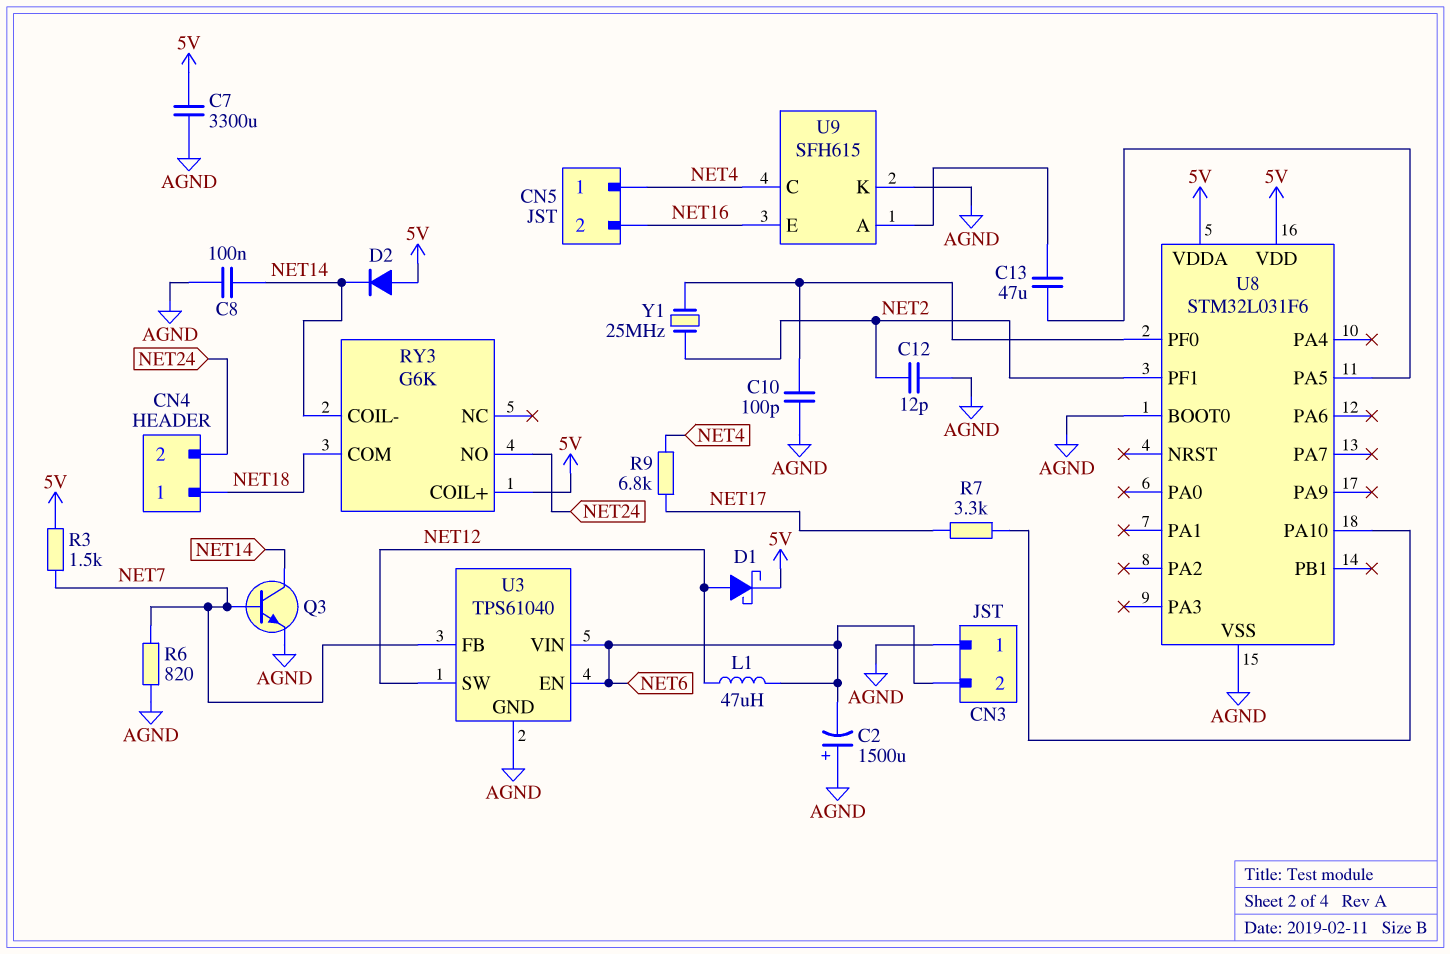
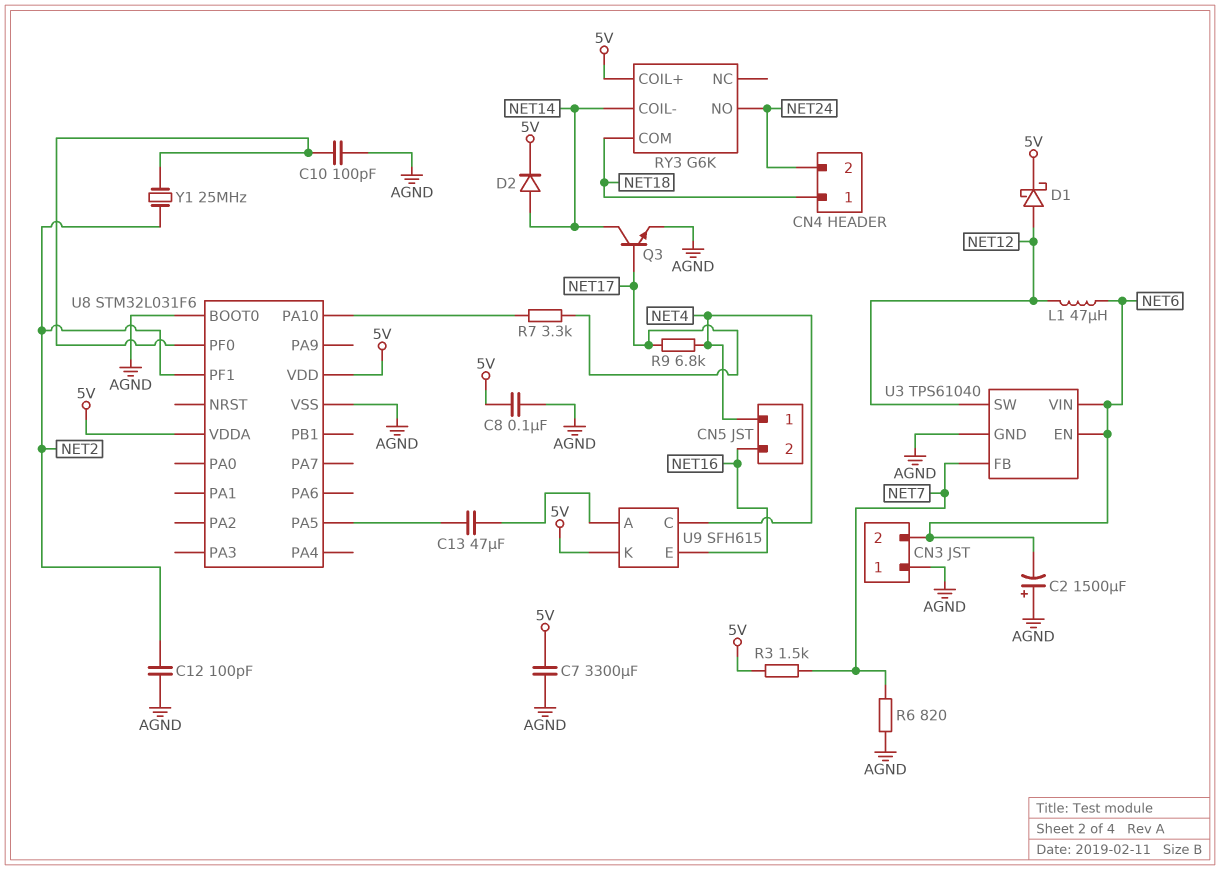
C8: 100nF (AGND, NET14) -> 100nF (5V, AGND)
C12: 12pF (AGND, NET2) -> 100pF (AGND, NET2)
D2: diode (A 5V, K NET14) -> diode (A NET14, K 5V)
Q3: NPN (B NET7, C NET14, E AGND) -> NPN (B NET17, C NET14, E AGND)
U9 pin K: AGND -> 5V

